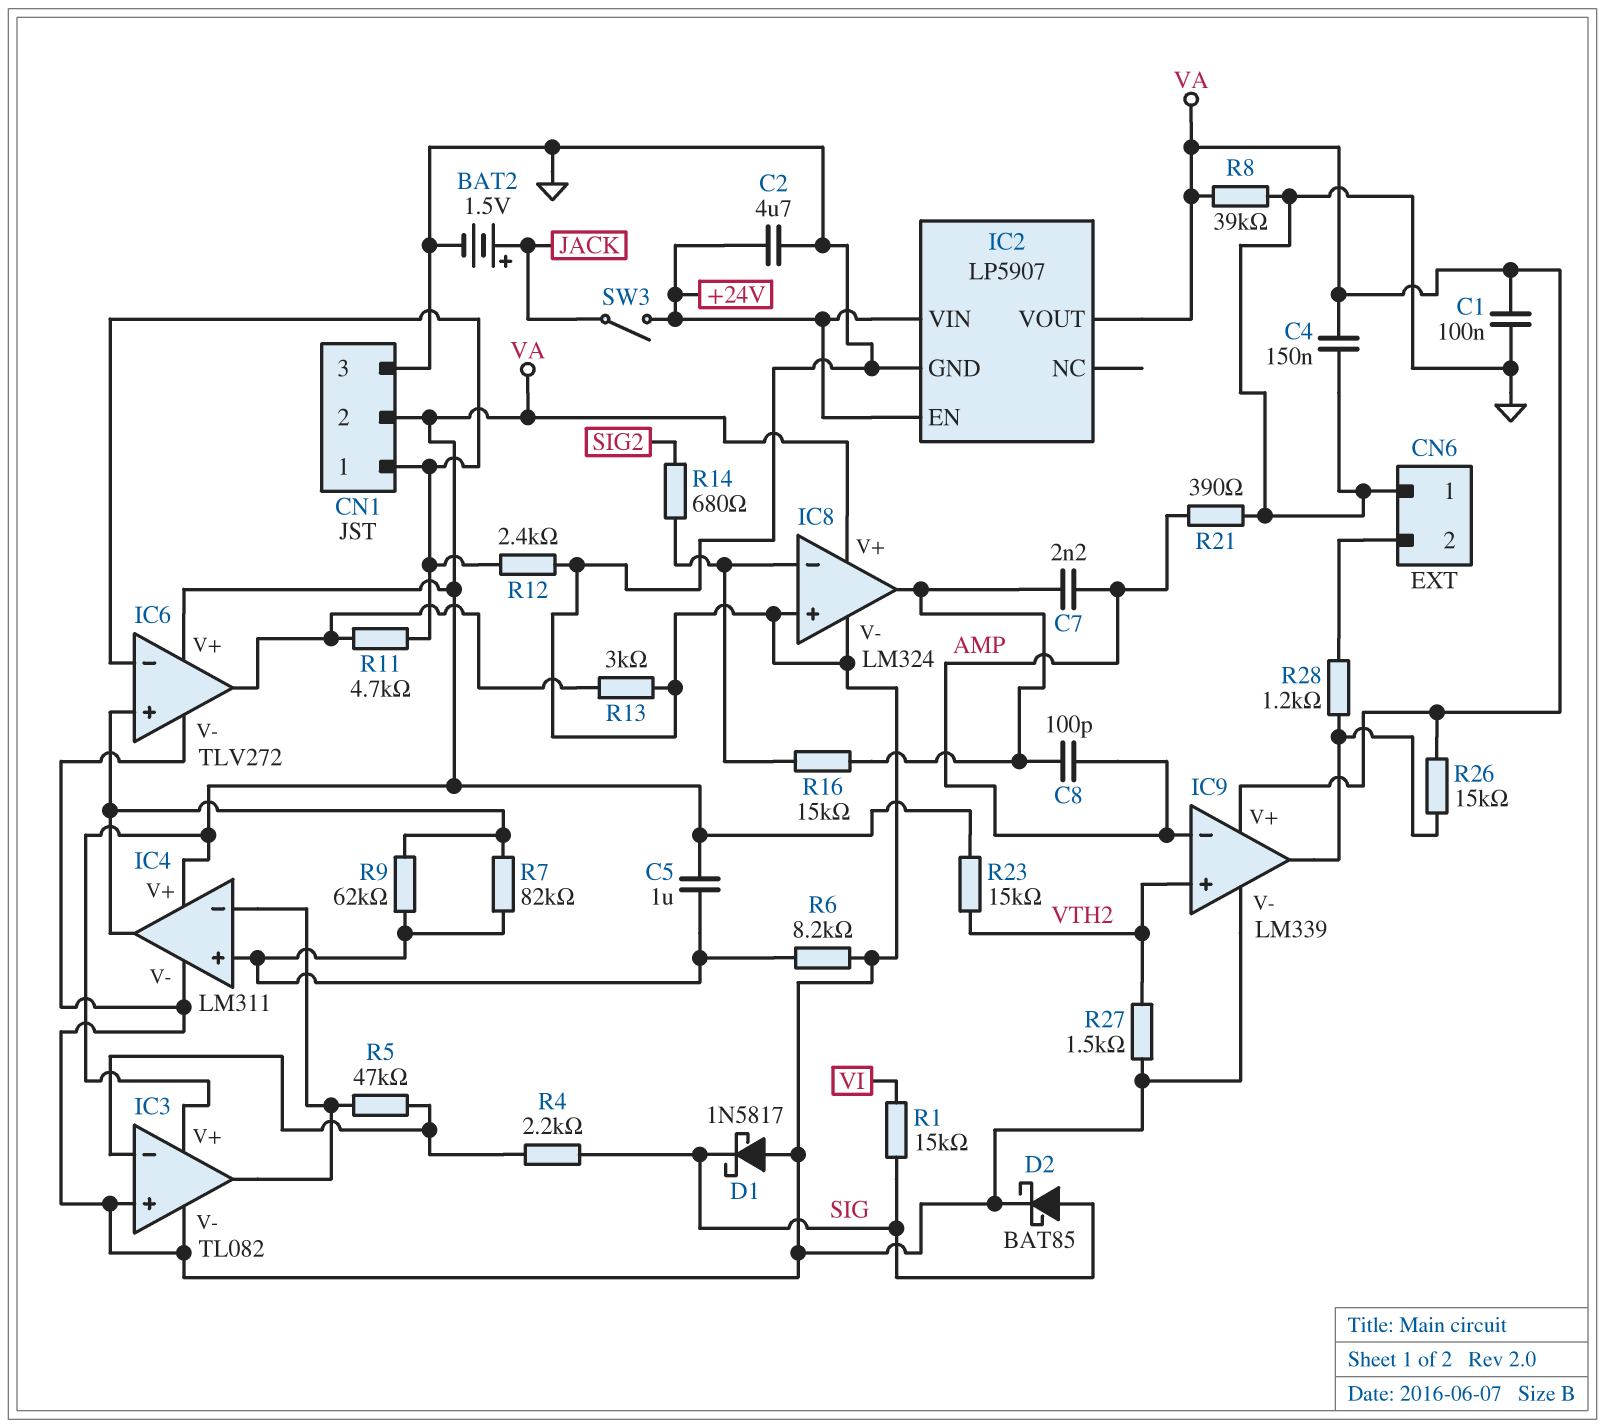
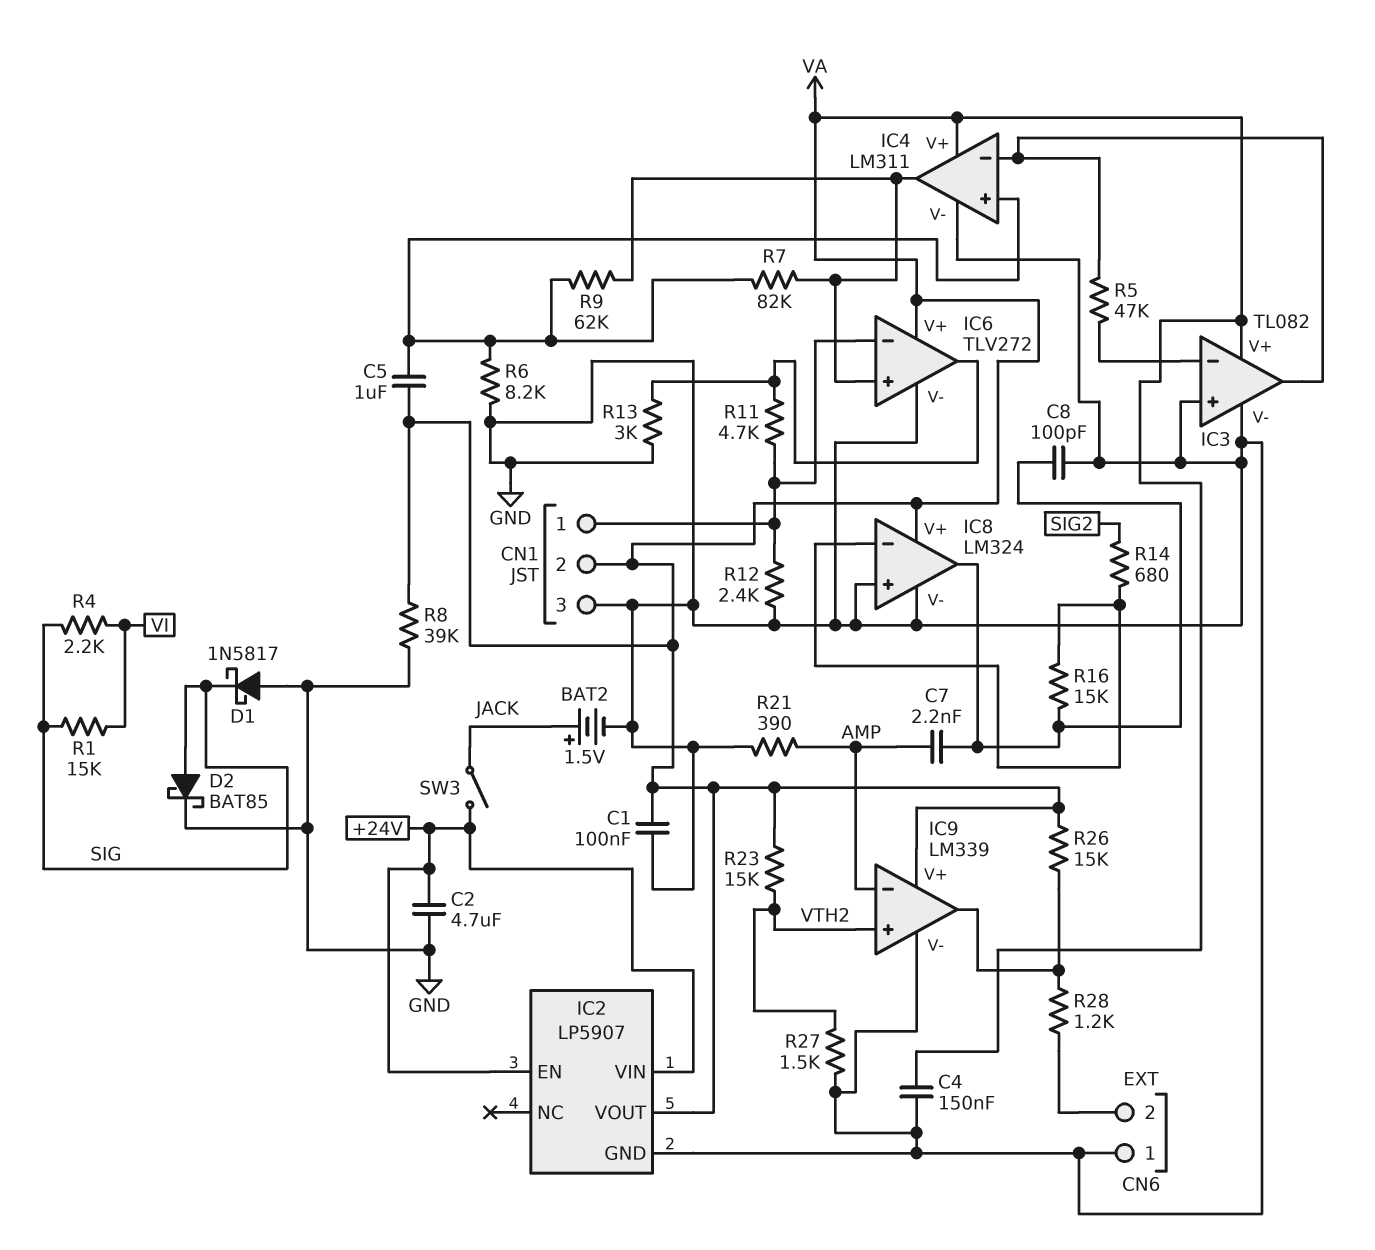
C8: 100pF (AMP, IC8/out) -> 100pF (GND, IC8/out)
R4: 2.2k (IC3/in-, SIG) -> 2.2k (SIG, VI)

